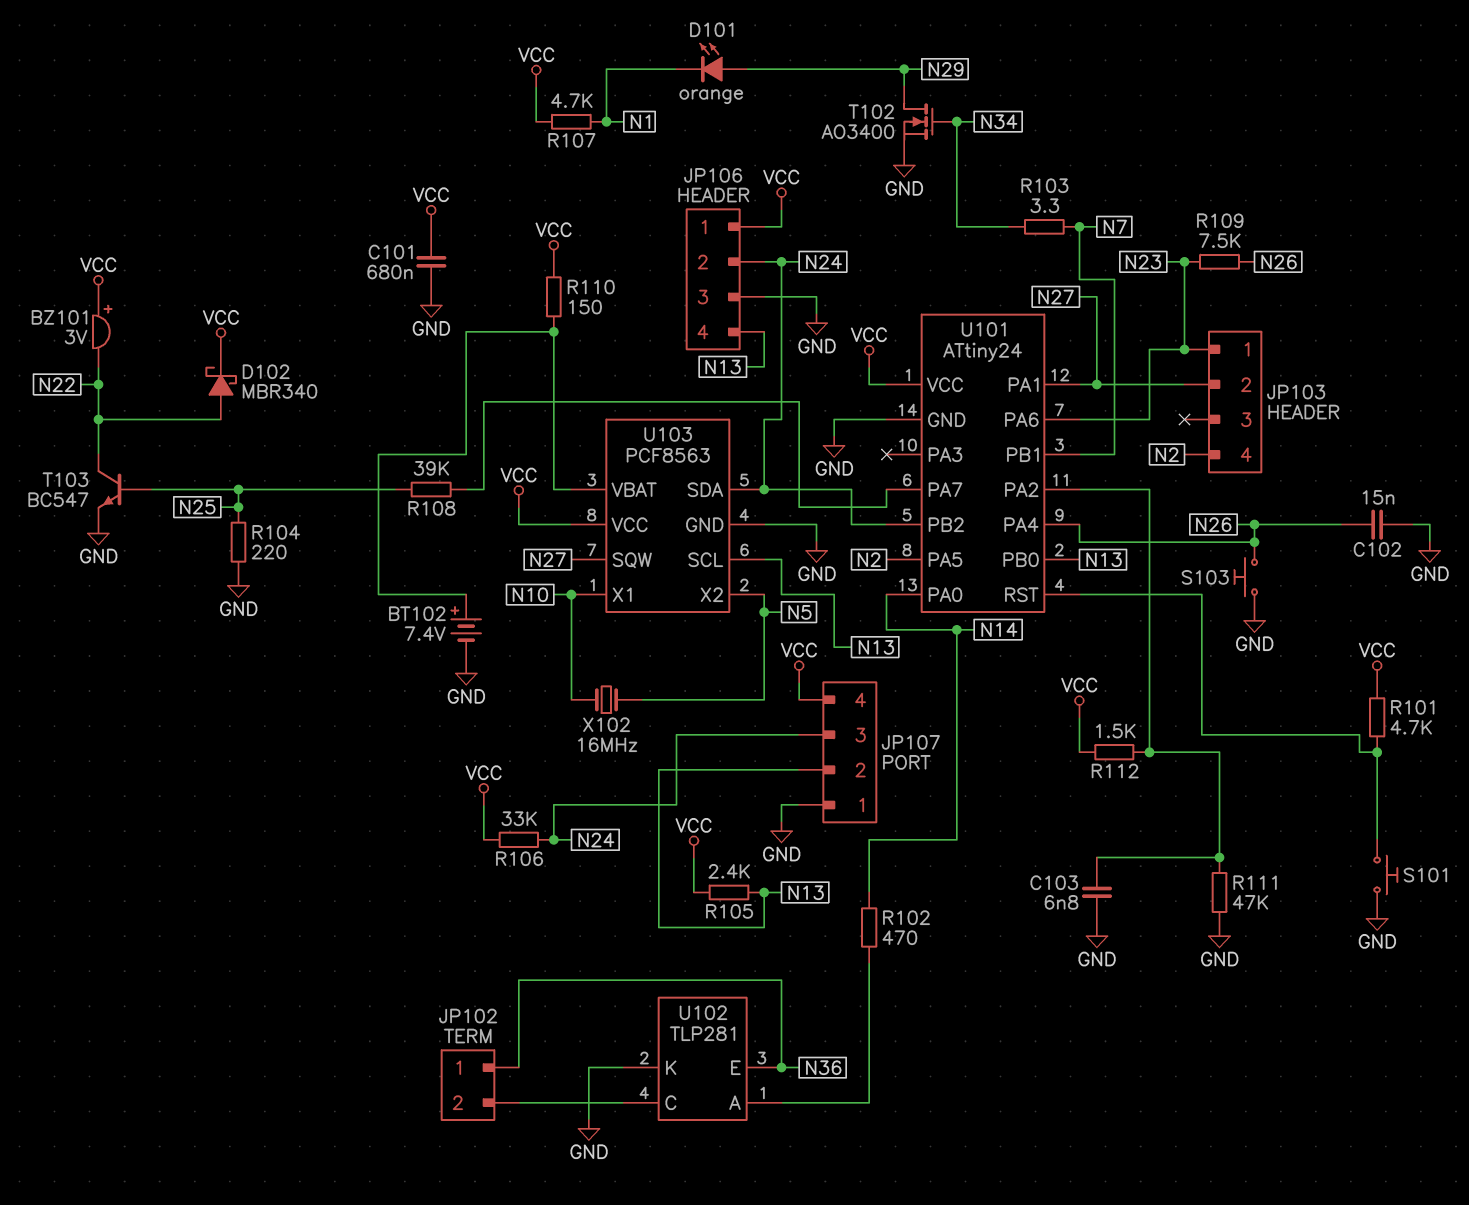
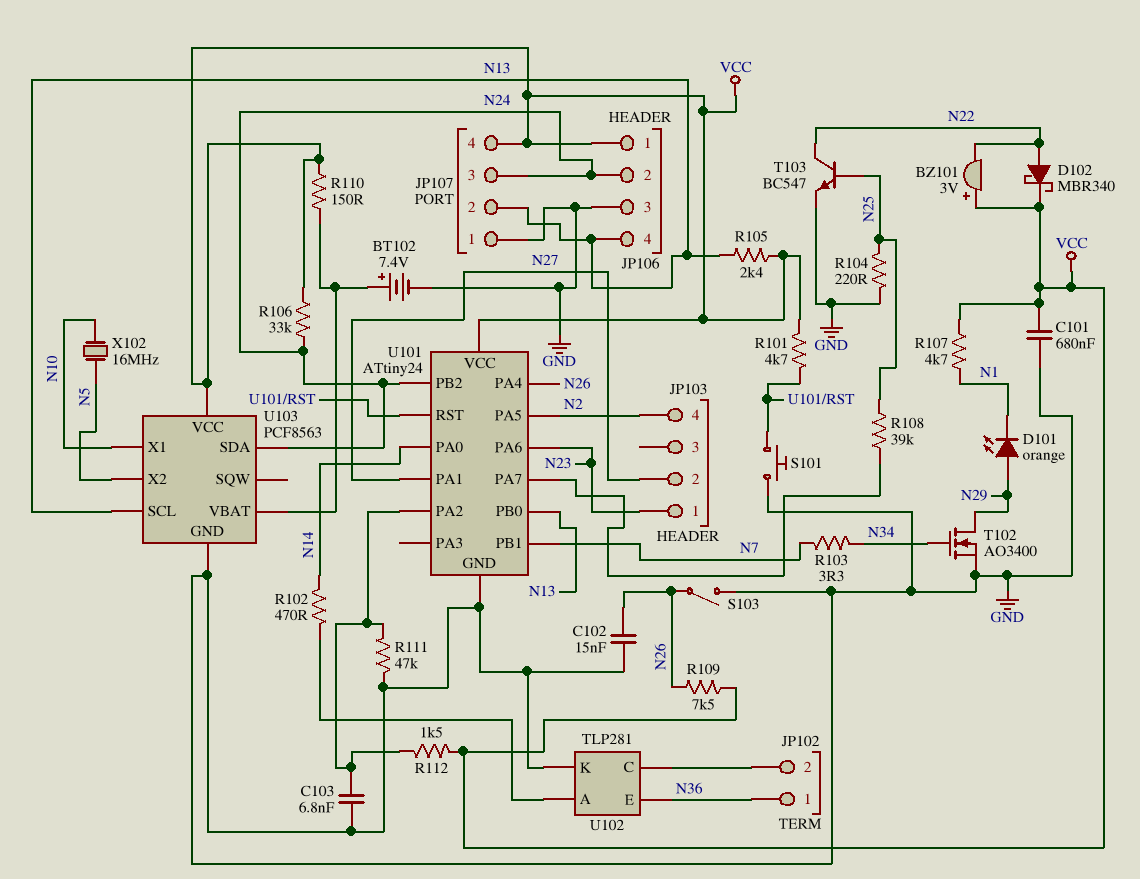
R109: 7.5k (N23, N26) -> 7.5k (N26, VCC)
S103: button (GND, N26) -> switch (GND, N26)
U103 pin SQW: N27 -> none

